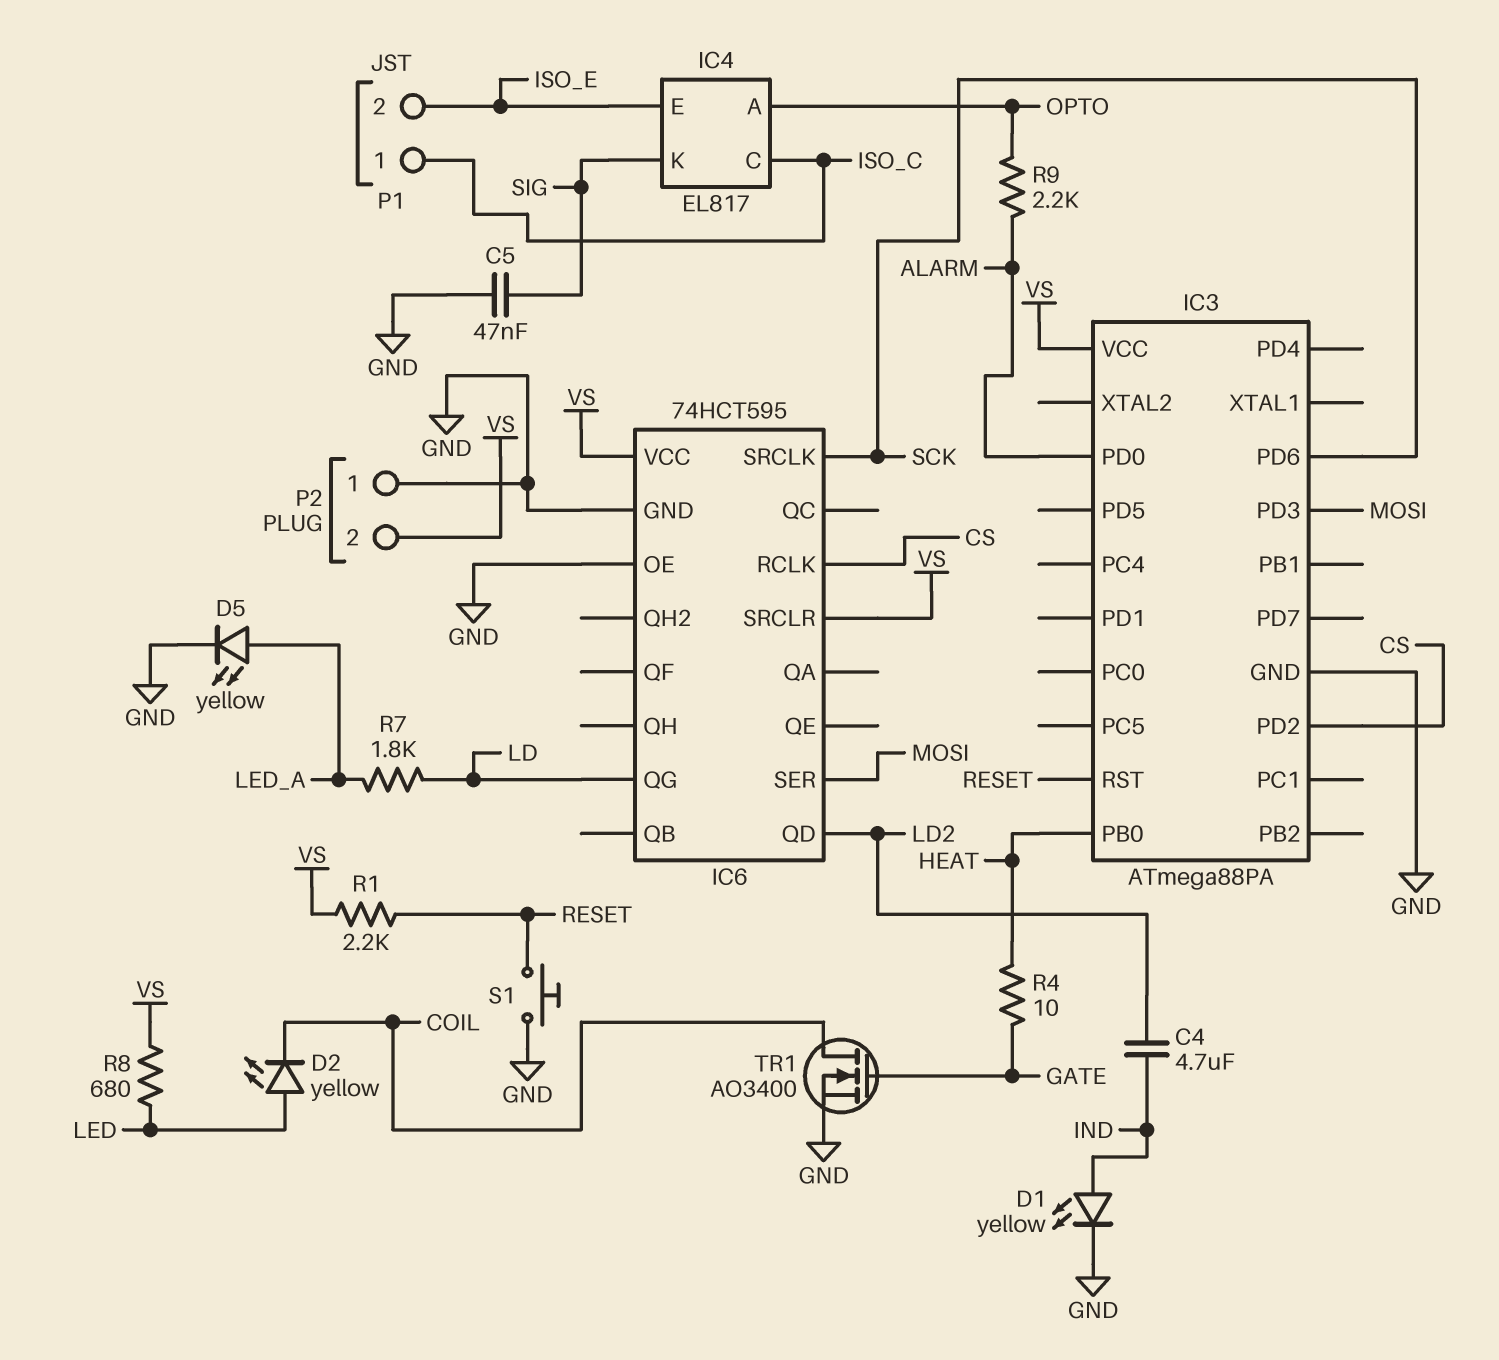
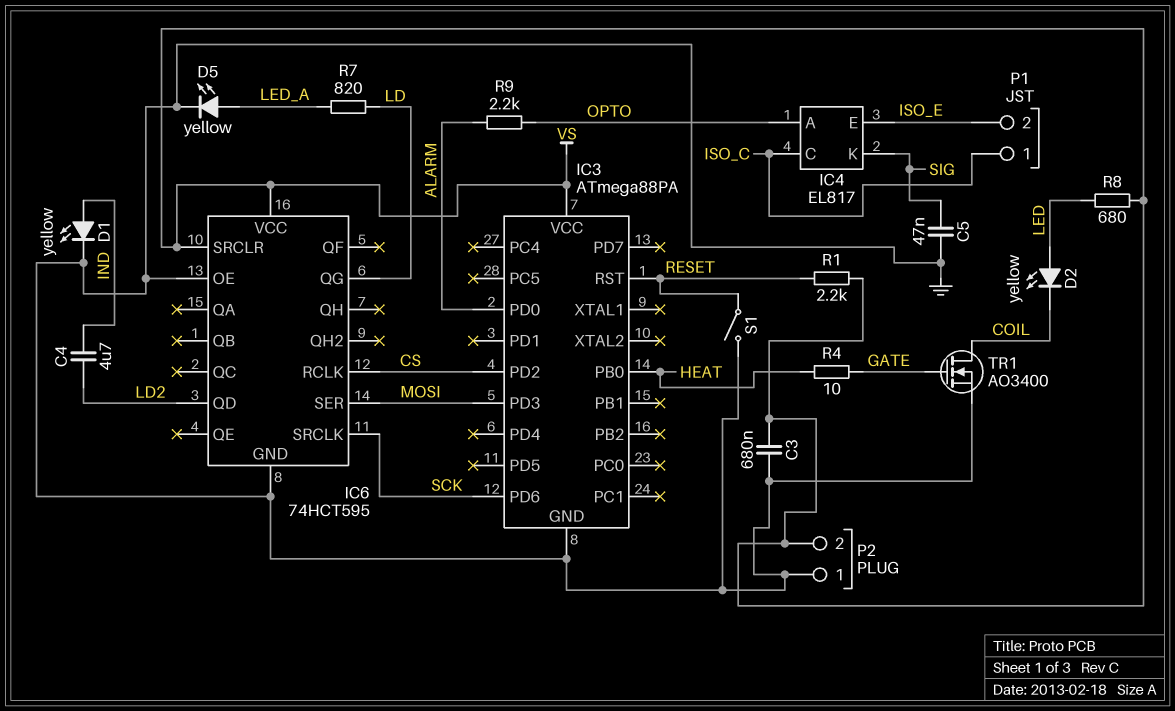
C3: none -> 680nF (GND, VS)
R7: 1.8k (LD, LED_A) -> 820 (LD, LED_A)
S1: button (GND, RESET) -> switch (GND, RESET)

